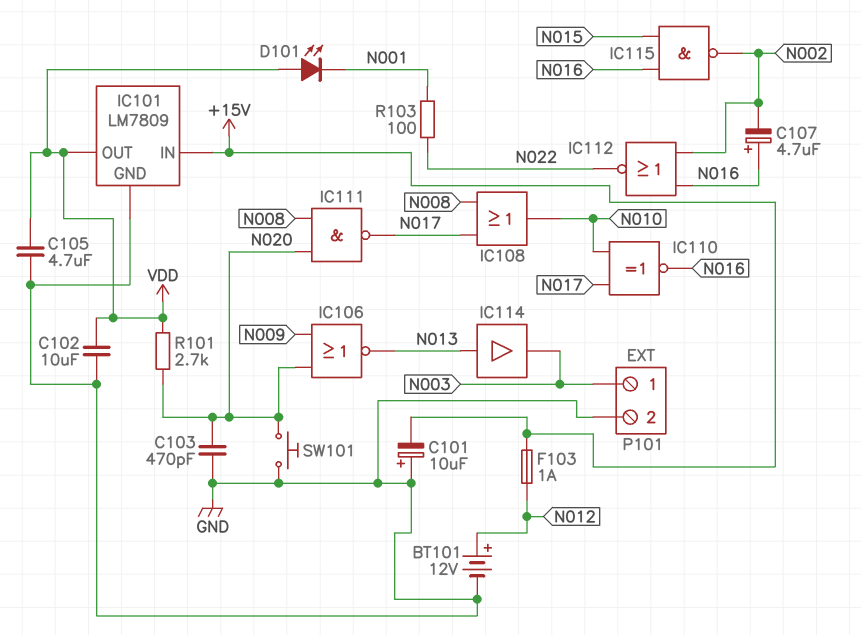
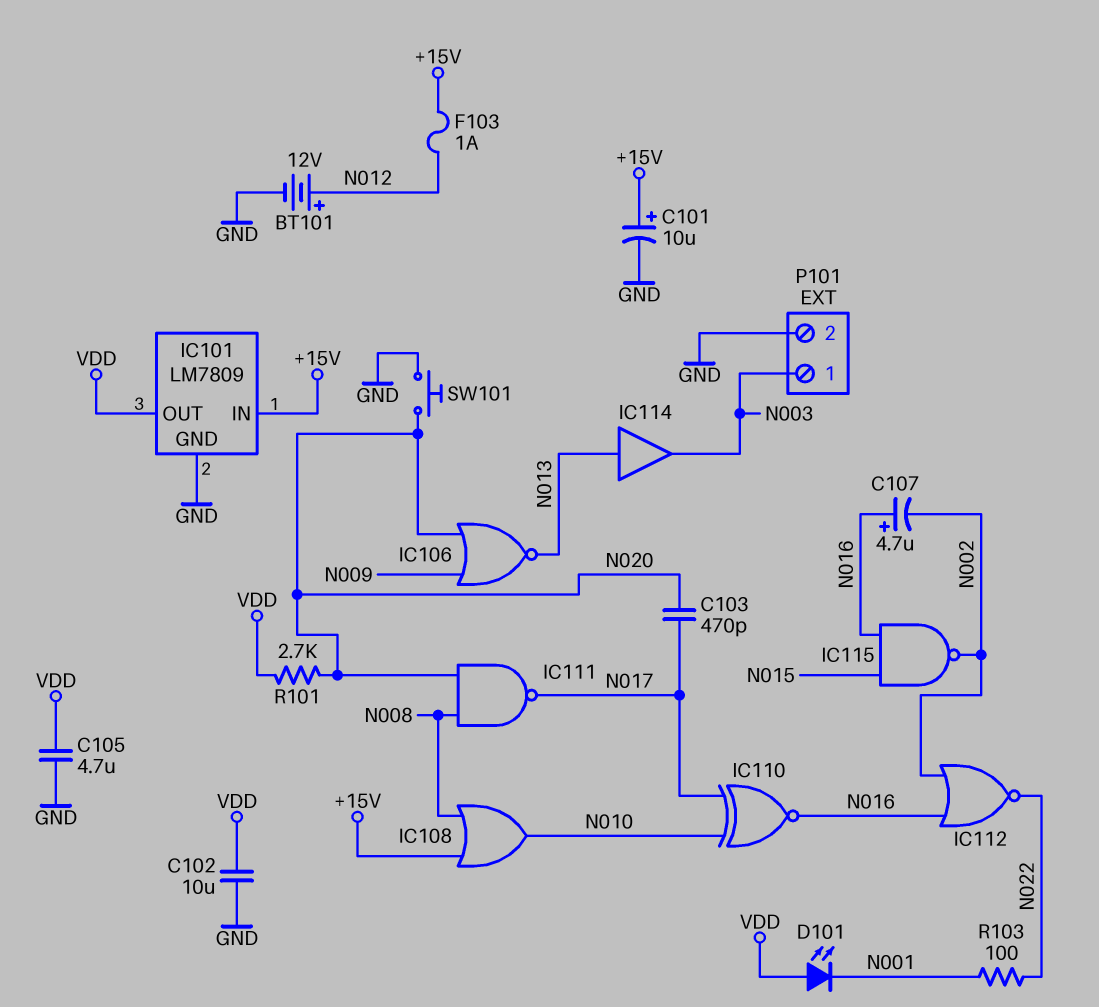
C101: 10uF (plus GND, minus +15V) -> 10uF (plus +15V, minus GND)
C103: 470pF (GND, N020) -> 470pF (N017, N020)
IC108: OR (in N008, in N017, out N010) -> OR (in +15V, in N008, out N010)

